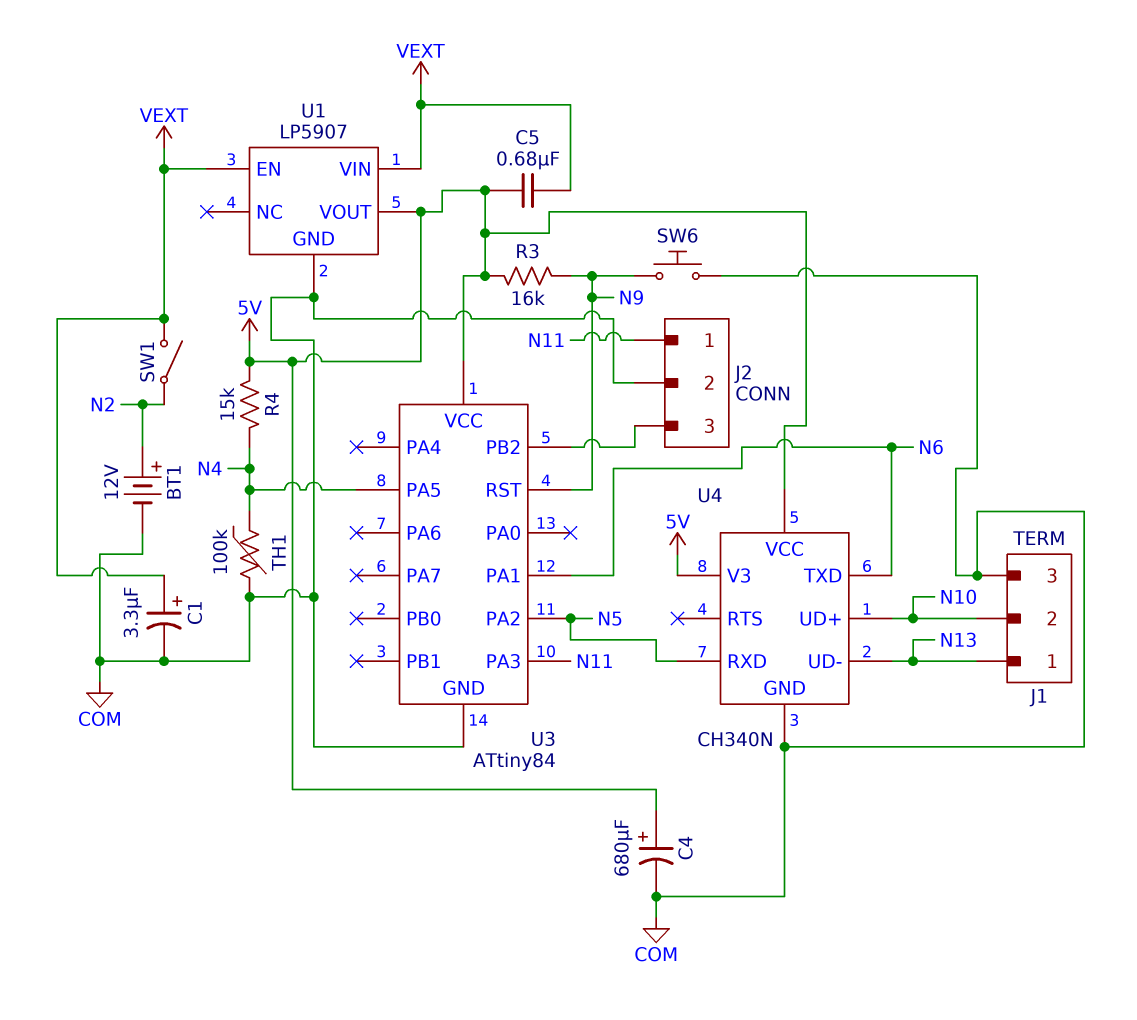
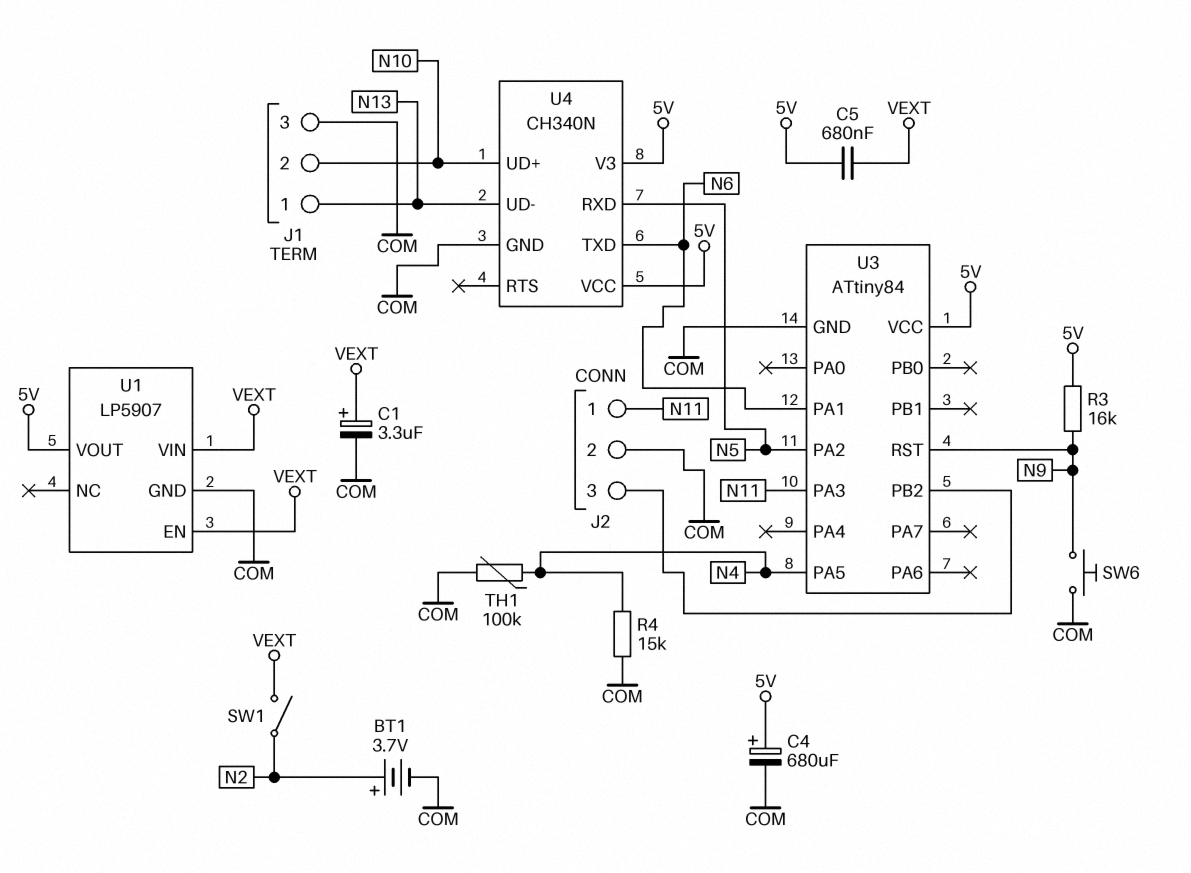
BT1: 12V (plus N2, minus COM) -> 3.7V (plus N2, minus COM)
R4: 15k (5V, N4) -> 15k (COM, N4)

